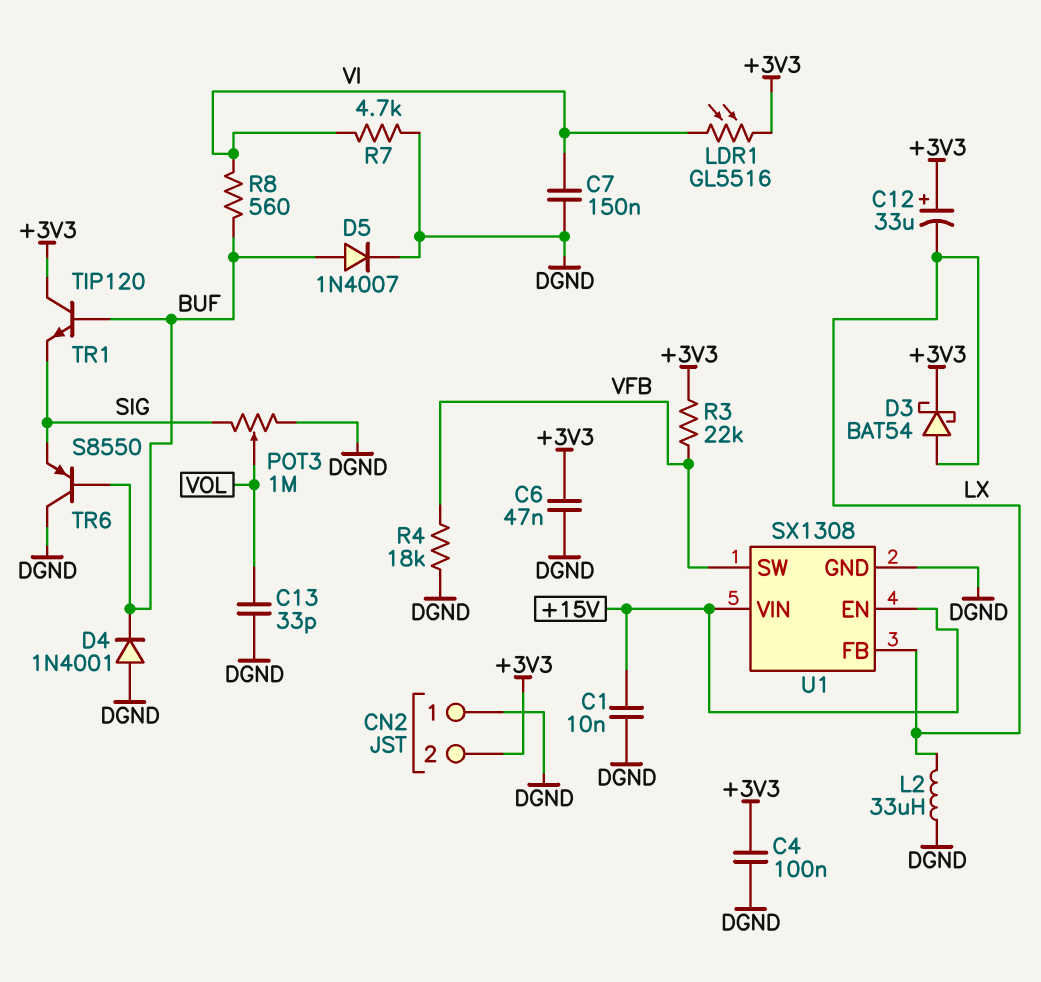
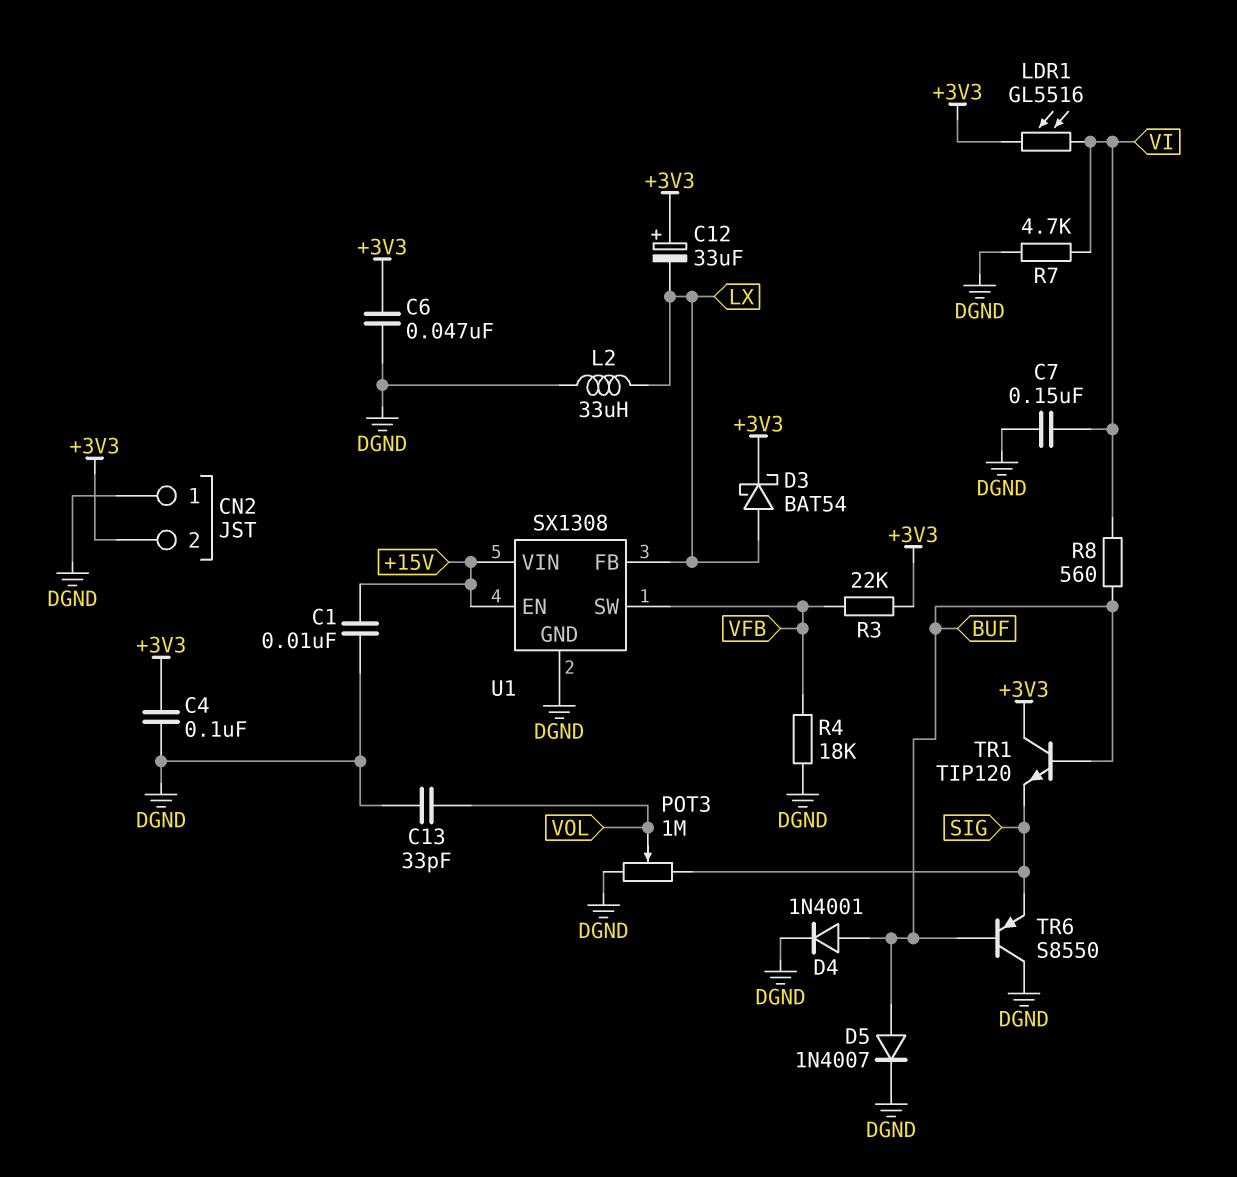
D4: diode 1N4001 (A DGND, K BUF) -> diode 1N4001 (A BUF, K DGND)

